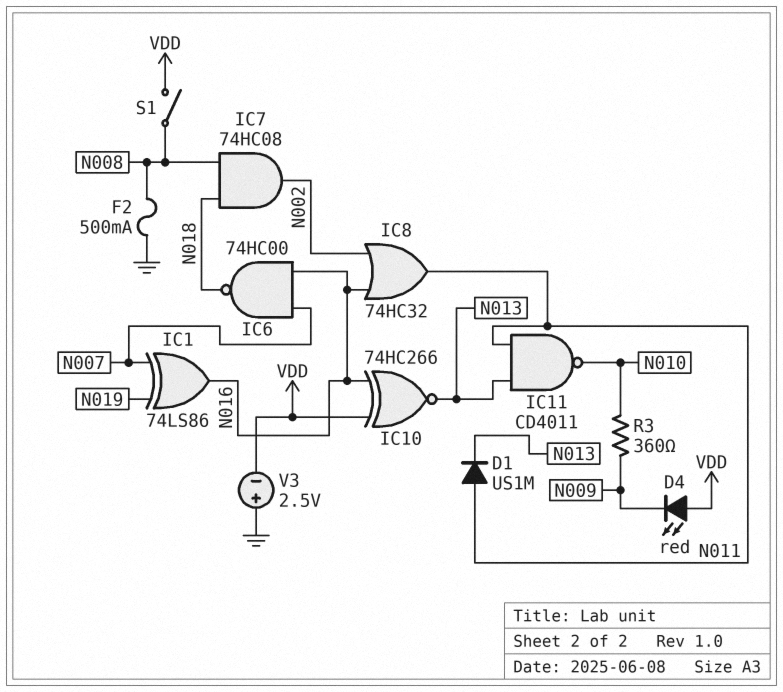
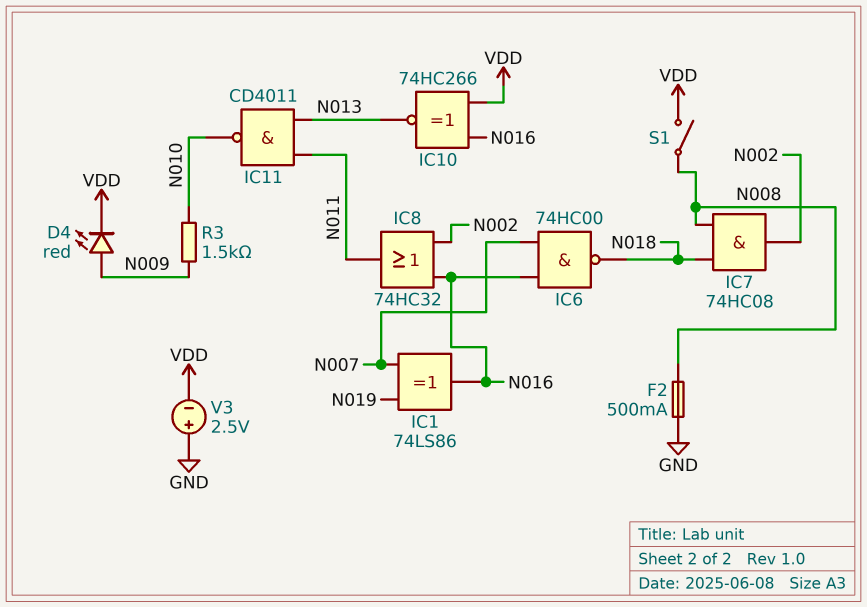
D1: diode US1M (A N011, K N013) -> none
D4: LED red (A VDD, K N009) -> LED red (A N009, K VDD)
R3: 360 (N009, N010) -> 1.5k (N009, N010)

